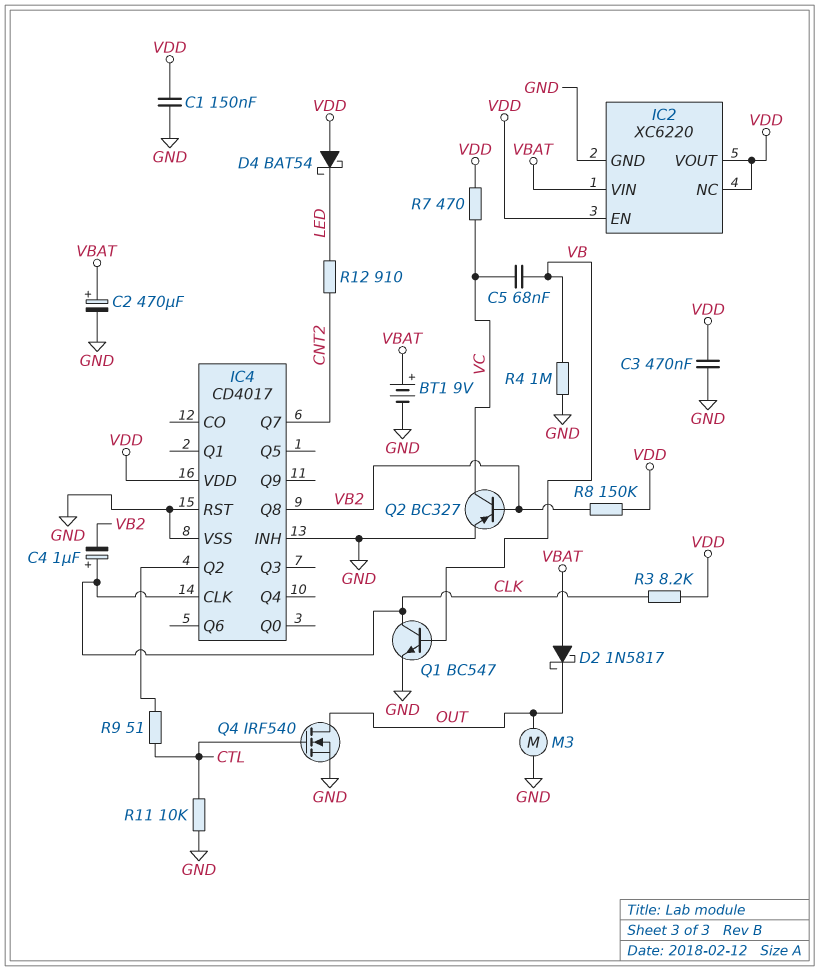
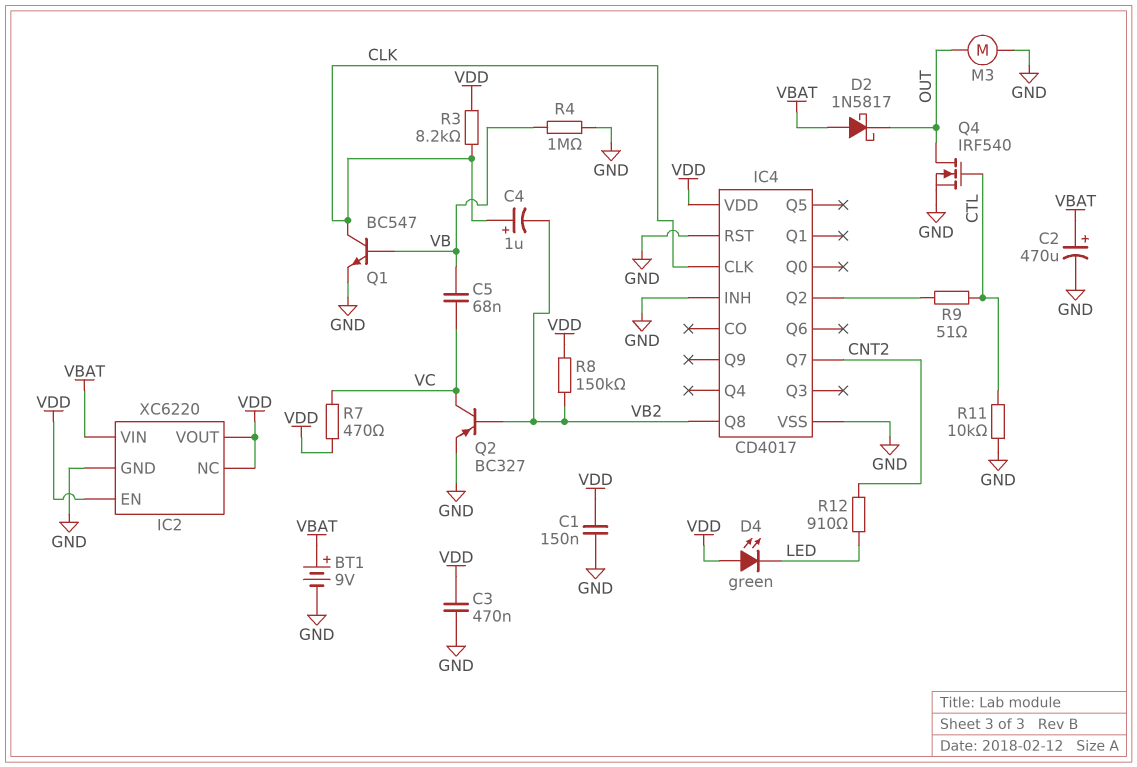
D4: schottky BAT54 (A VDD, K LED) -> LED green (A VDD, K LED)

